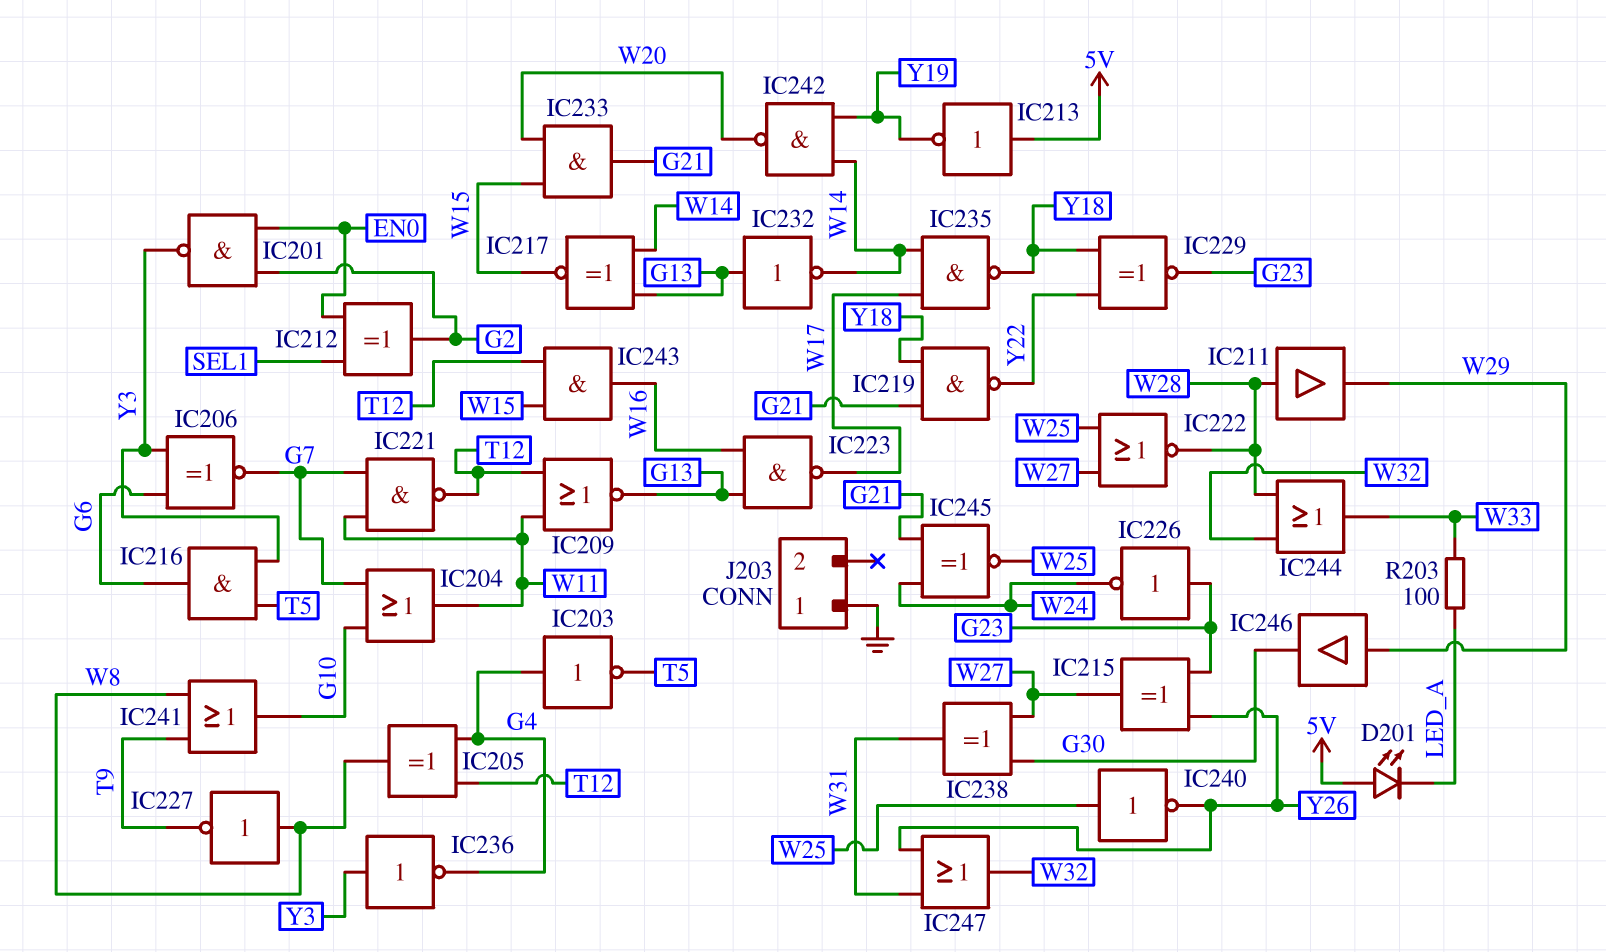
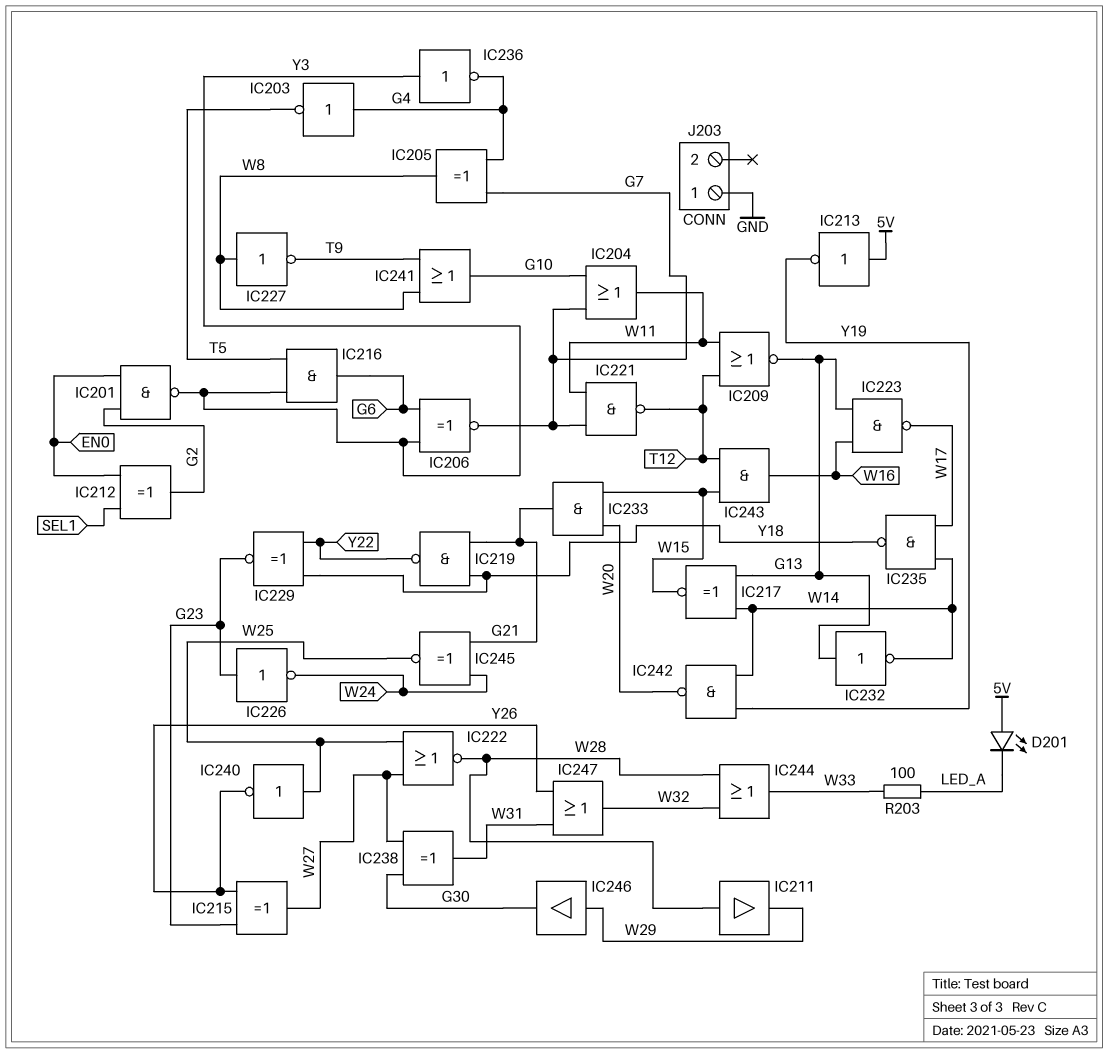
IC205: XOR (in G4, in T12, out W8) -> XOR (in G4, in G7, out W8)

